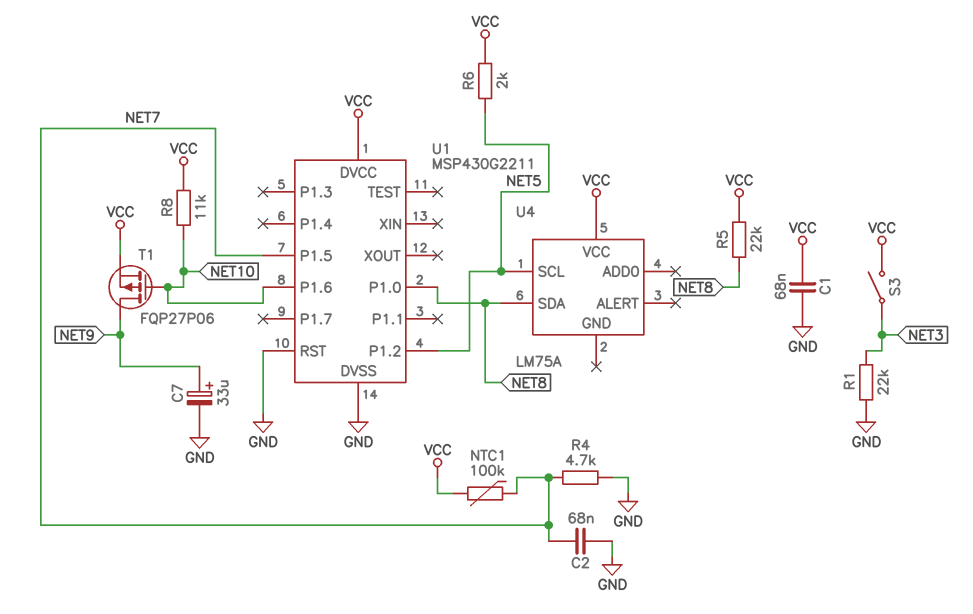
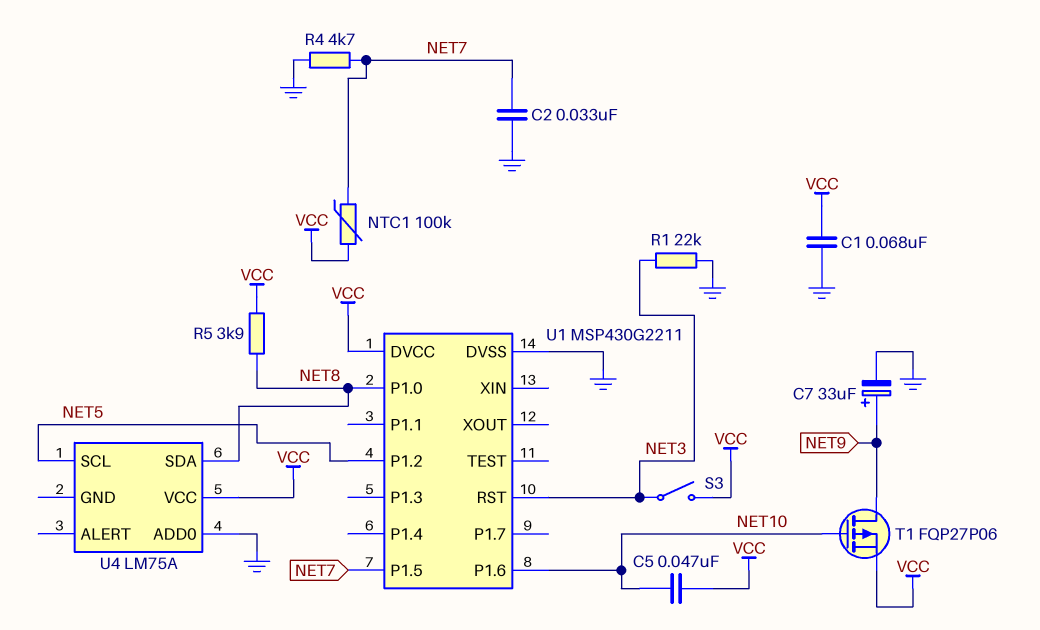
C2: 68nF (GND, NET7) -> 33nF (GND, NET7)
C5: none -> 47nF (NET10, VCC)
R5: 22k (NET8, VCC) -> 3.9k (NET8, VCC)
R6: 2k (NET5, VCC) -> none
R8: 11k (NET10, VCC) -> none
U1 pin RST: GND -> NET3
U4 pin ADD0: none -> GND

